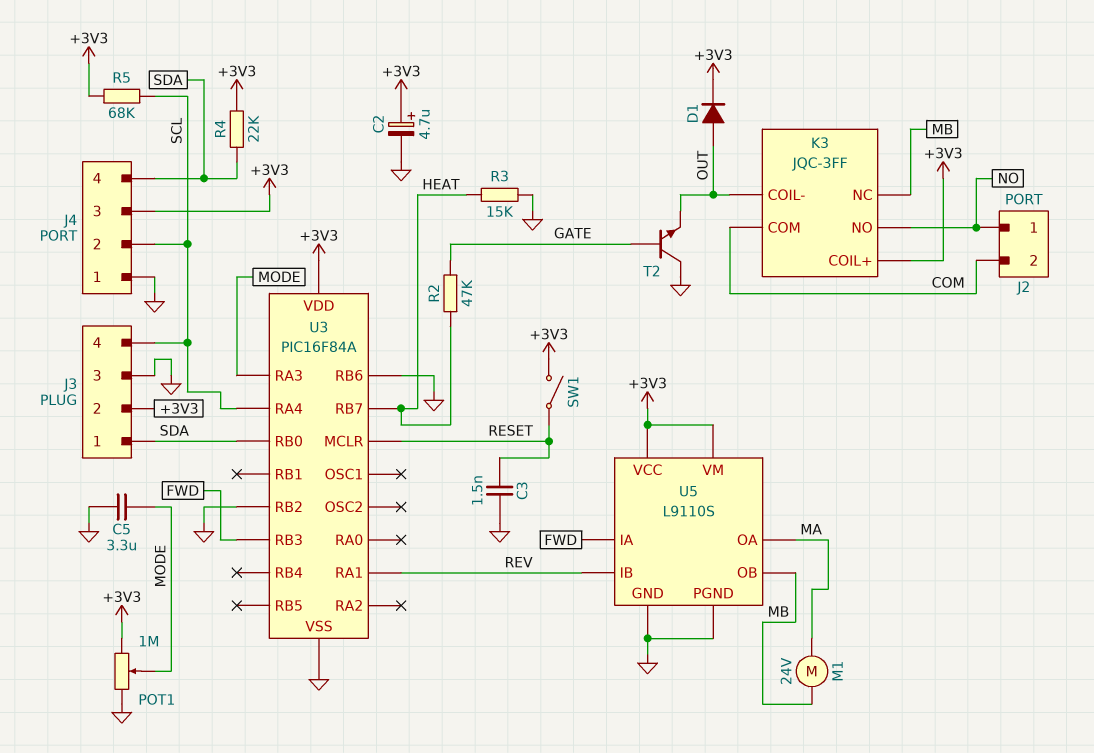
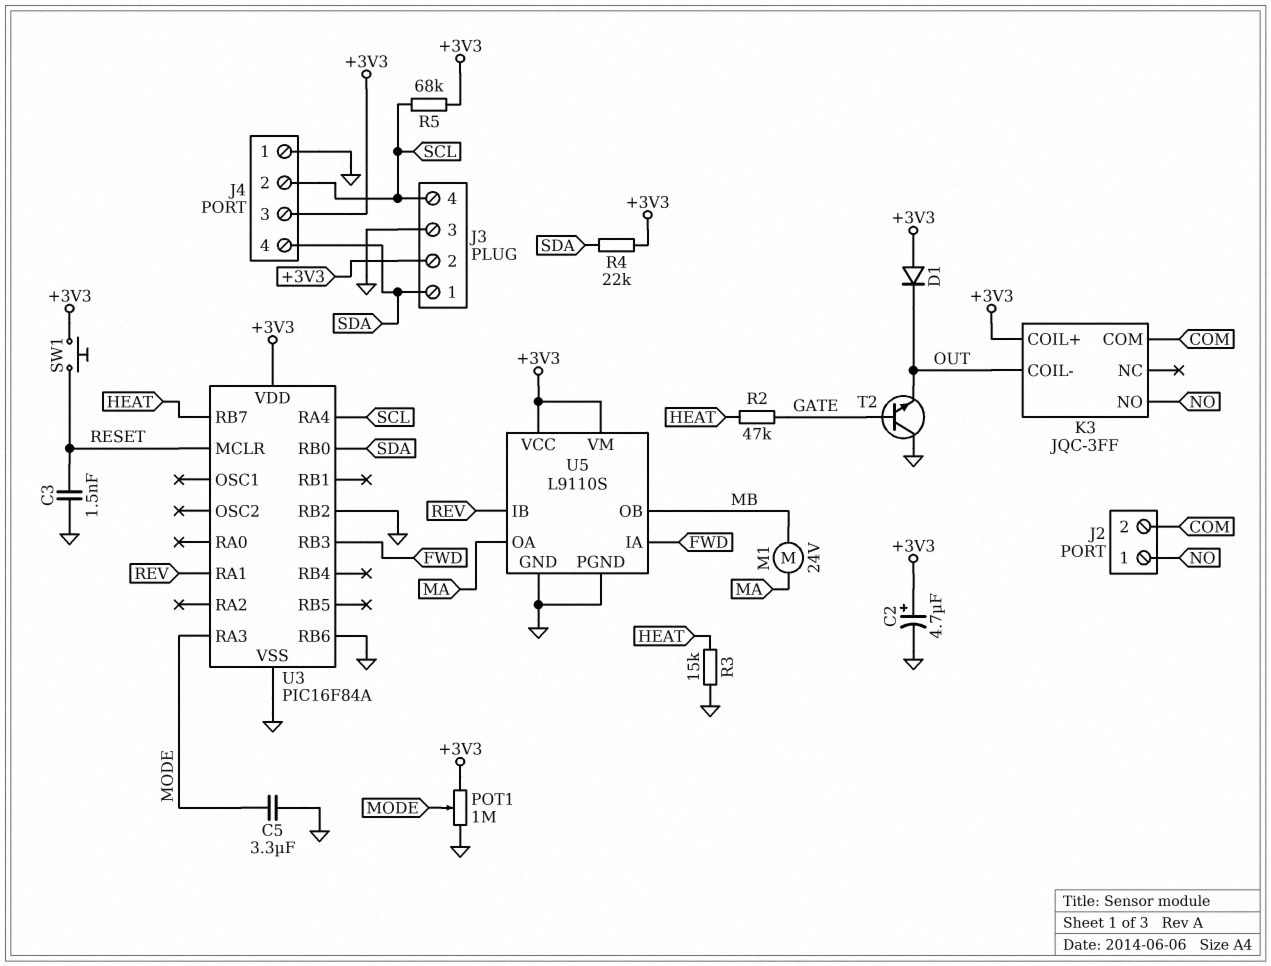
D1: diode (A OUT, K +3V3) -> diode (A +3V3, K OUT)
K3 pin NC: MB -> none
SW1: switch (+3V3, RESET) -> button (+3V3, RESET)

